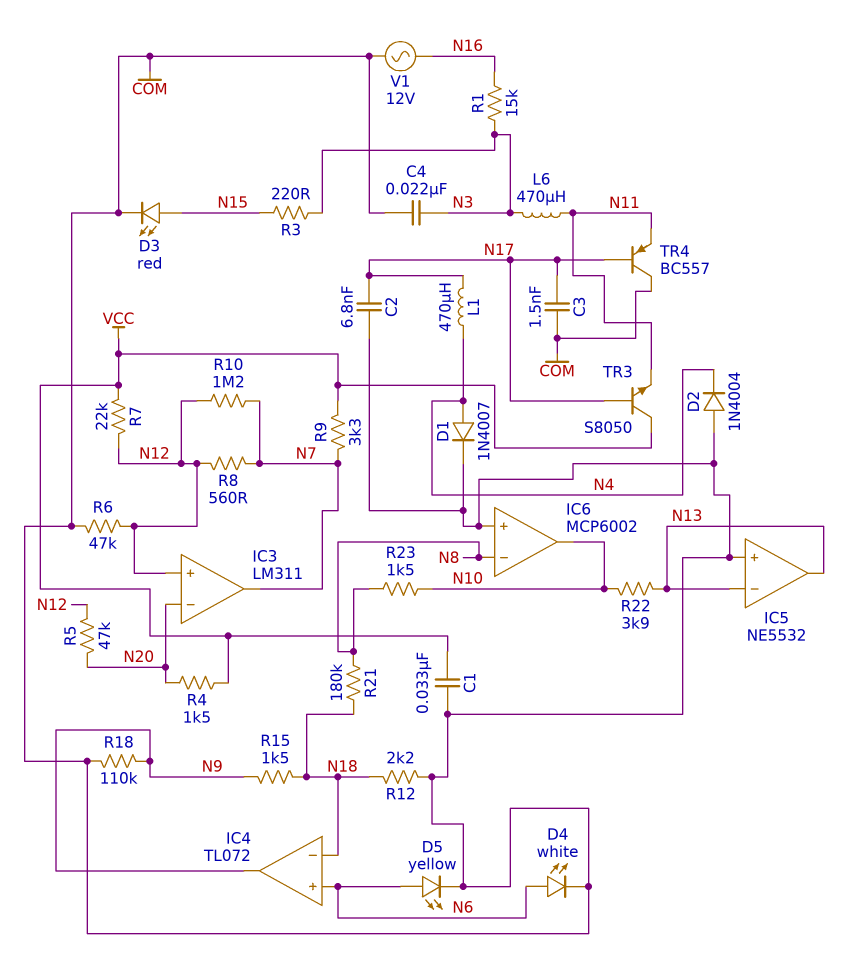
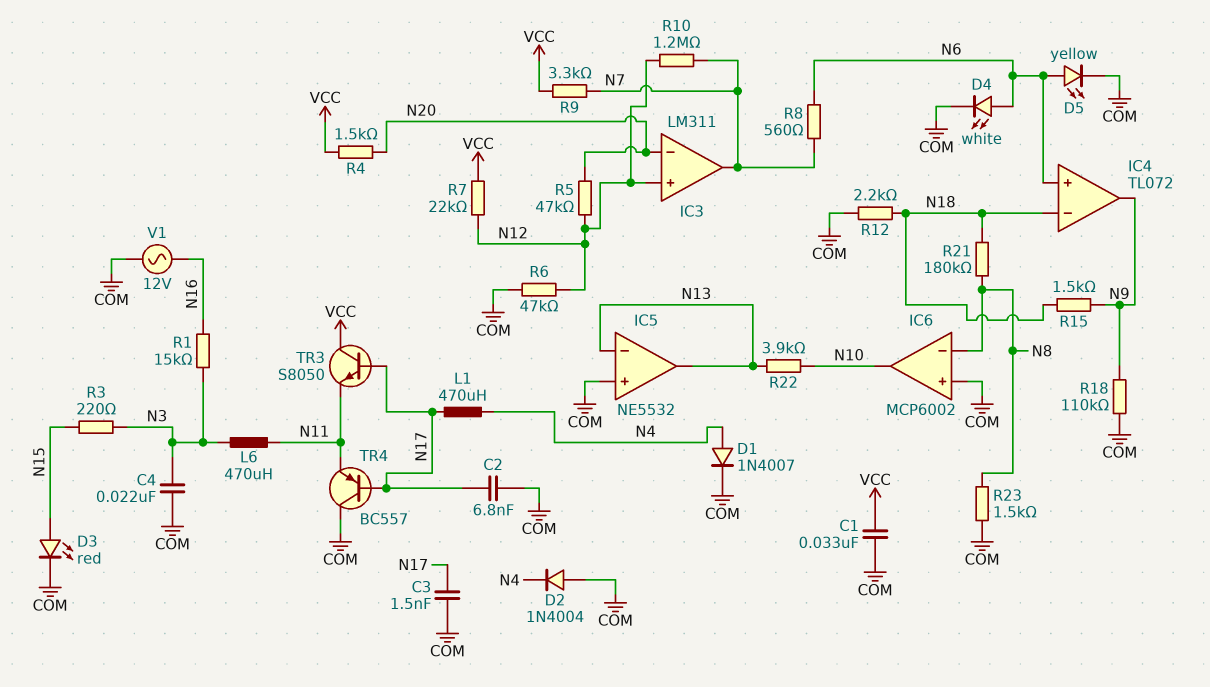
R8: 560 (N7, N12) -> 560 (N6, N7)
R23: 1.5k (N8, N10) -> 1.5k (COM, N8)

